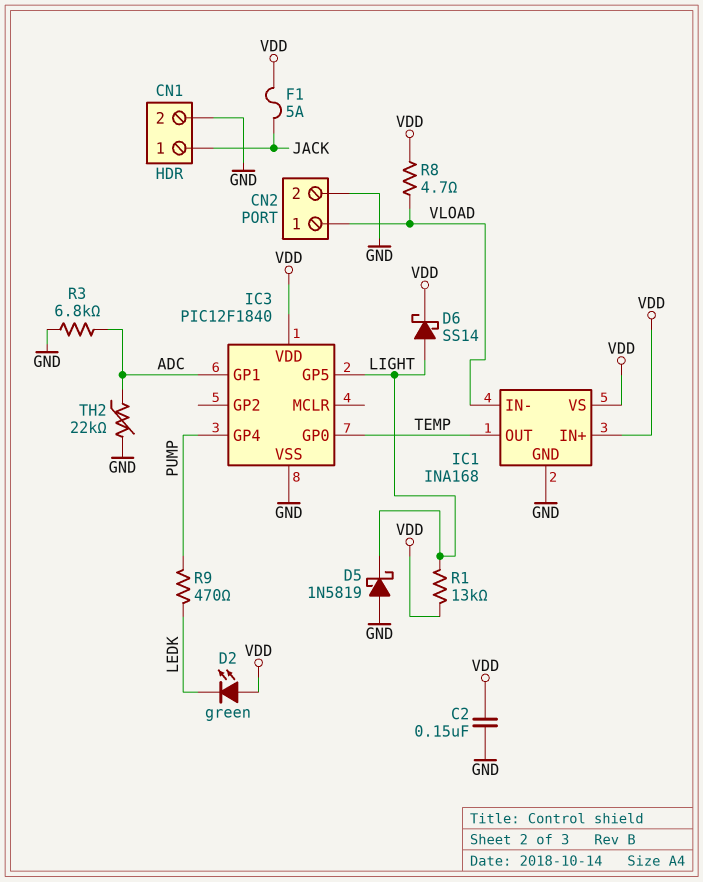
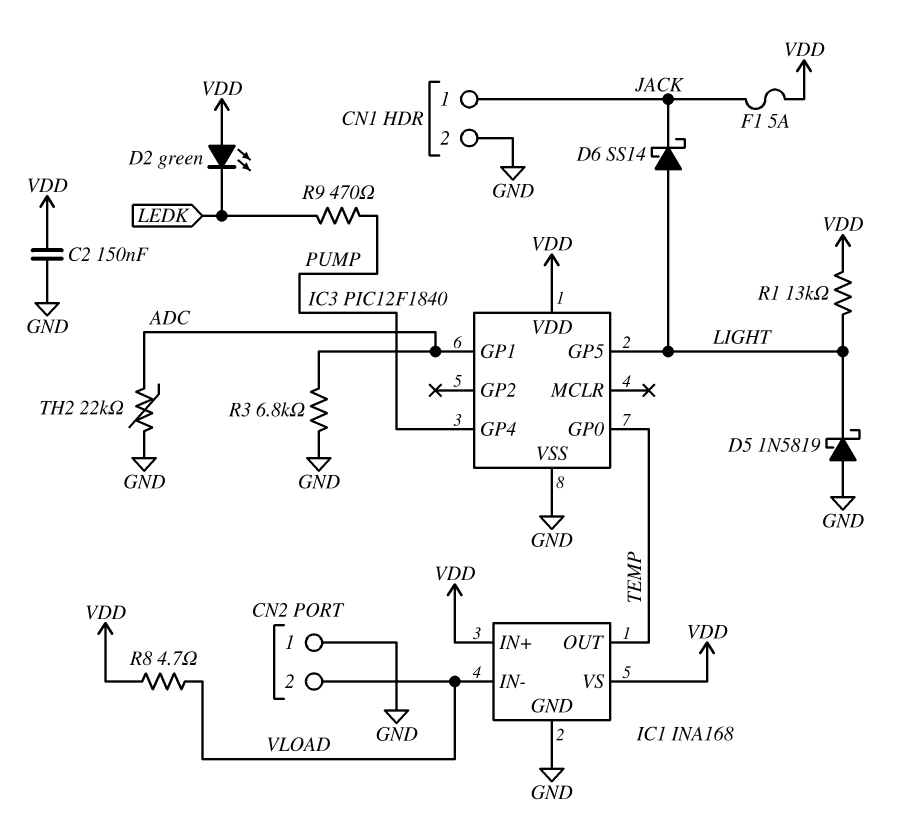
CN2 pin 1: VLOAD -> GND
CN2 pin 2: GND -> VLOAD
D6: schottky SS14 (A LIGHT, K VDD) -> schottky SS14 (A LIGHT, K JACK)

